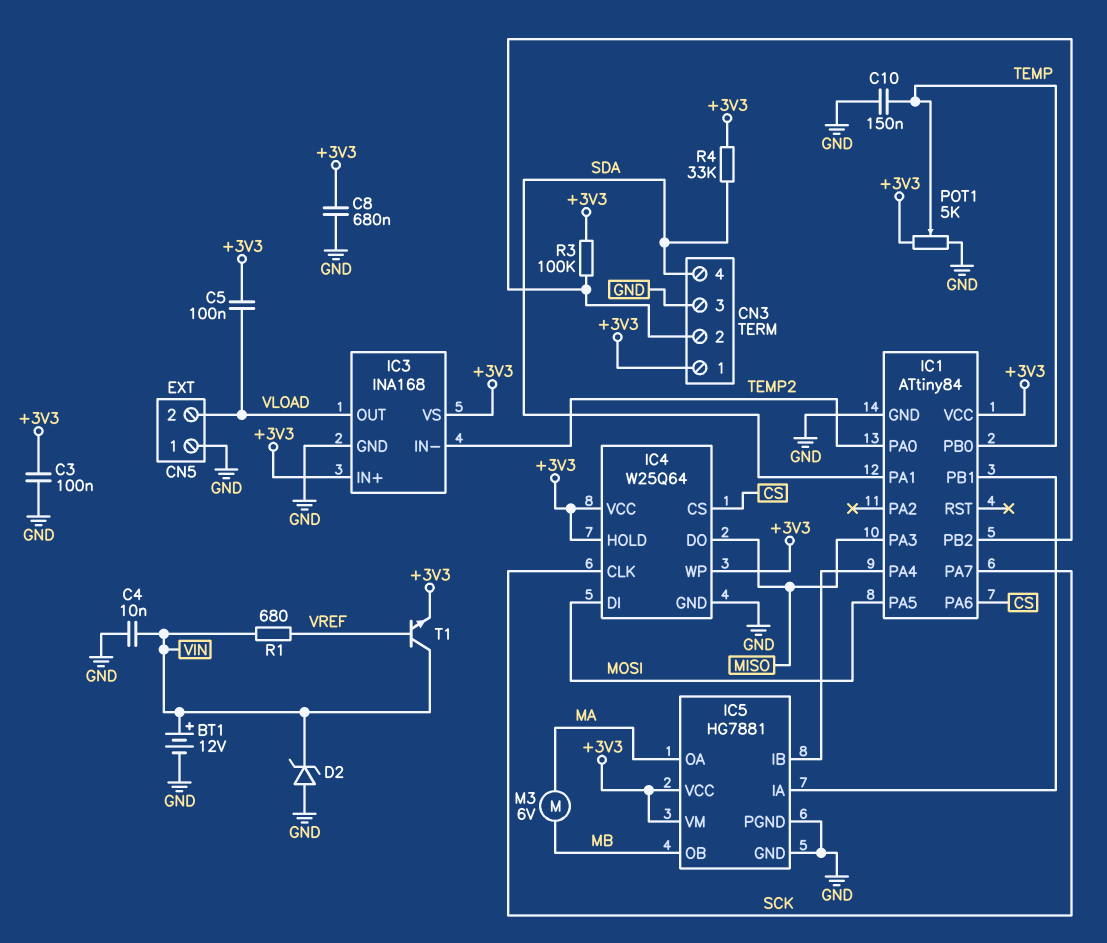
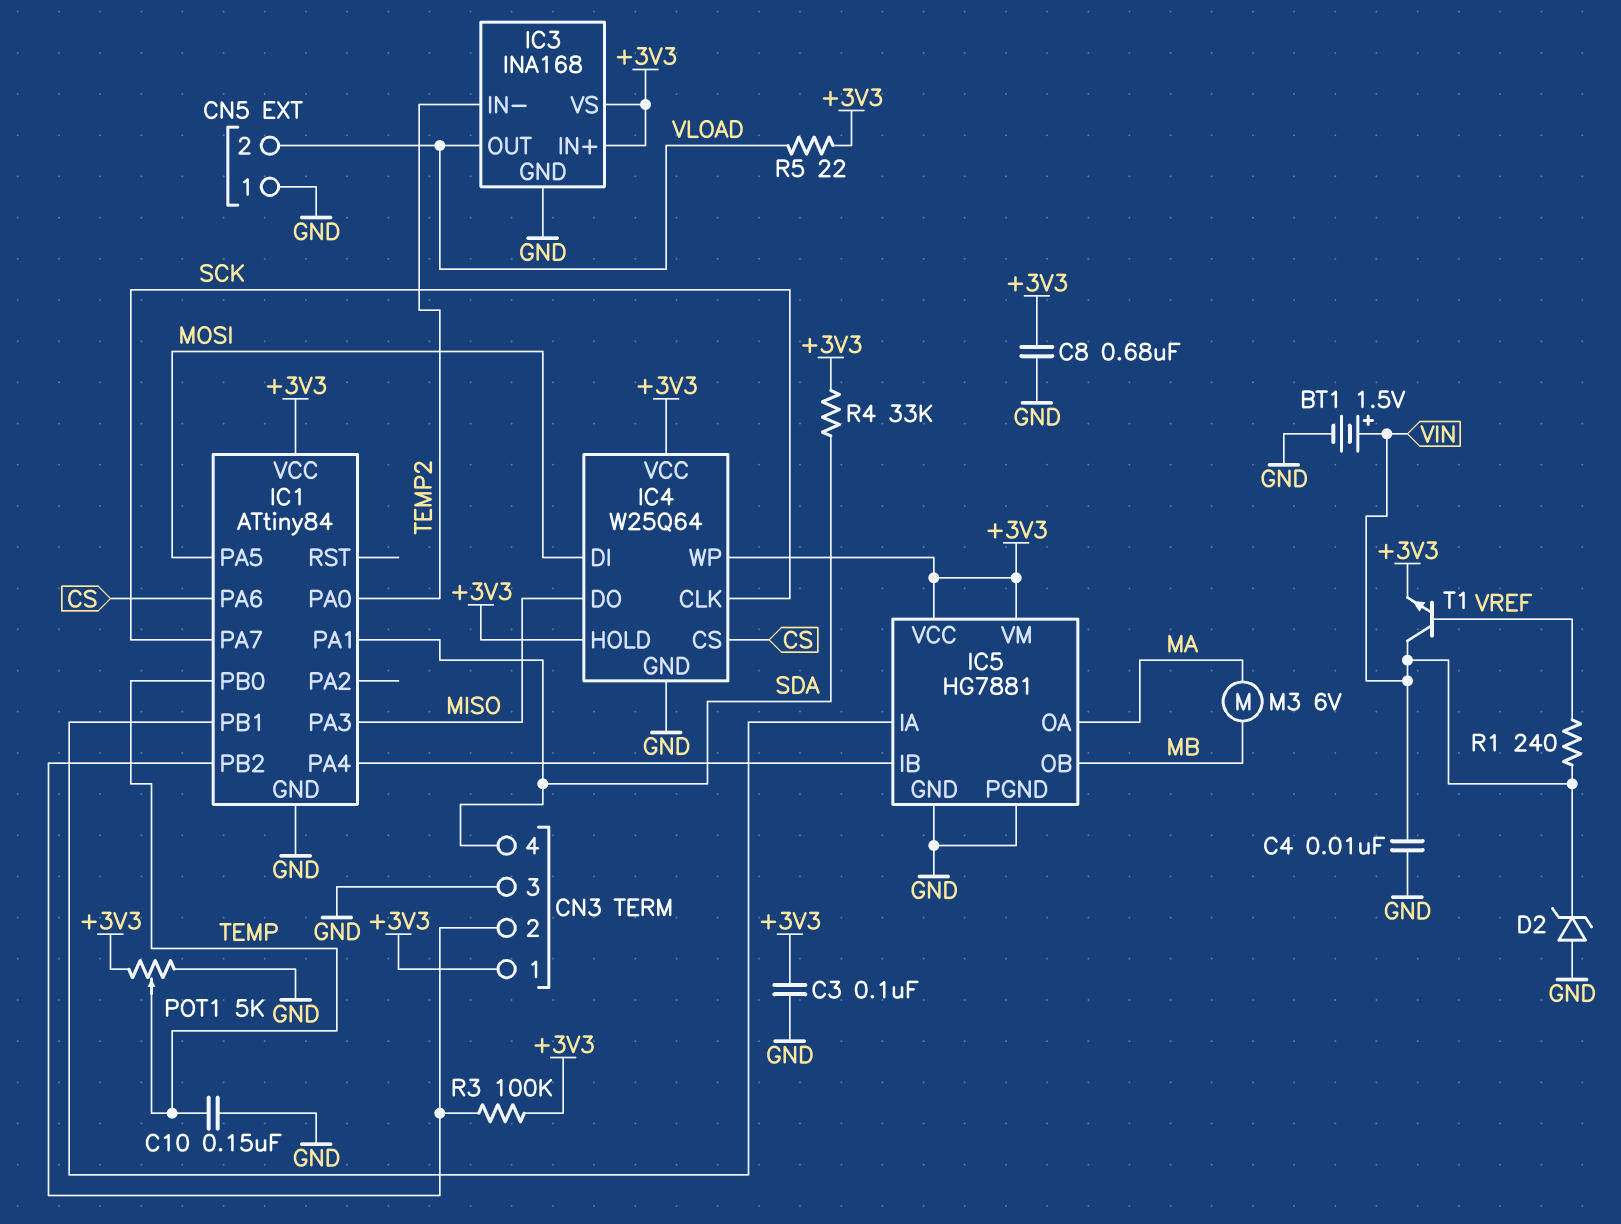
BT1: 12V (plus VIN, minus GND) -> 1.5V (plus VIN, minus GND)
C5: 100nF (+3V3, VLOAD) -> none
R1: 680 (VIN, VREF) -> 240 (VIN, VREF)
R5: none -> 22 (+3V3, VLOAD)

